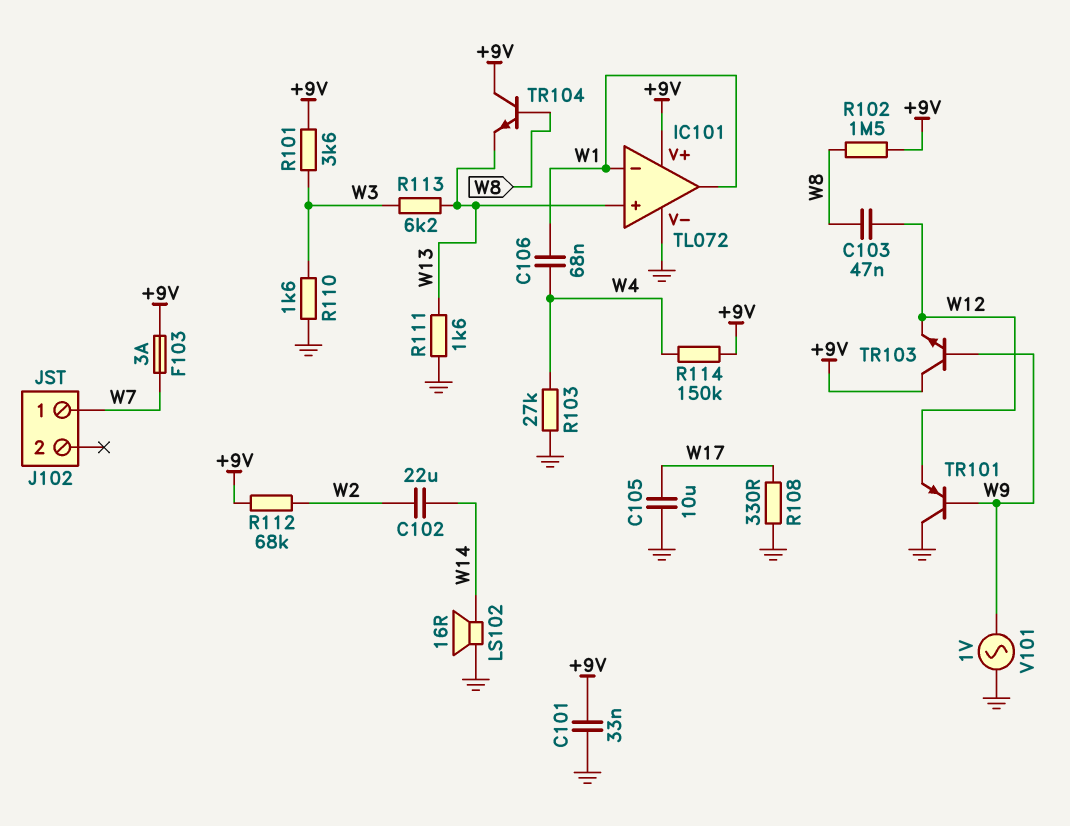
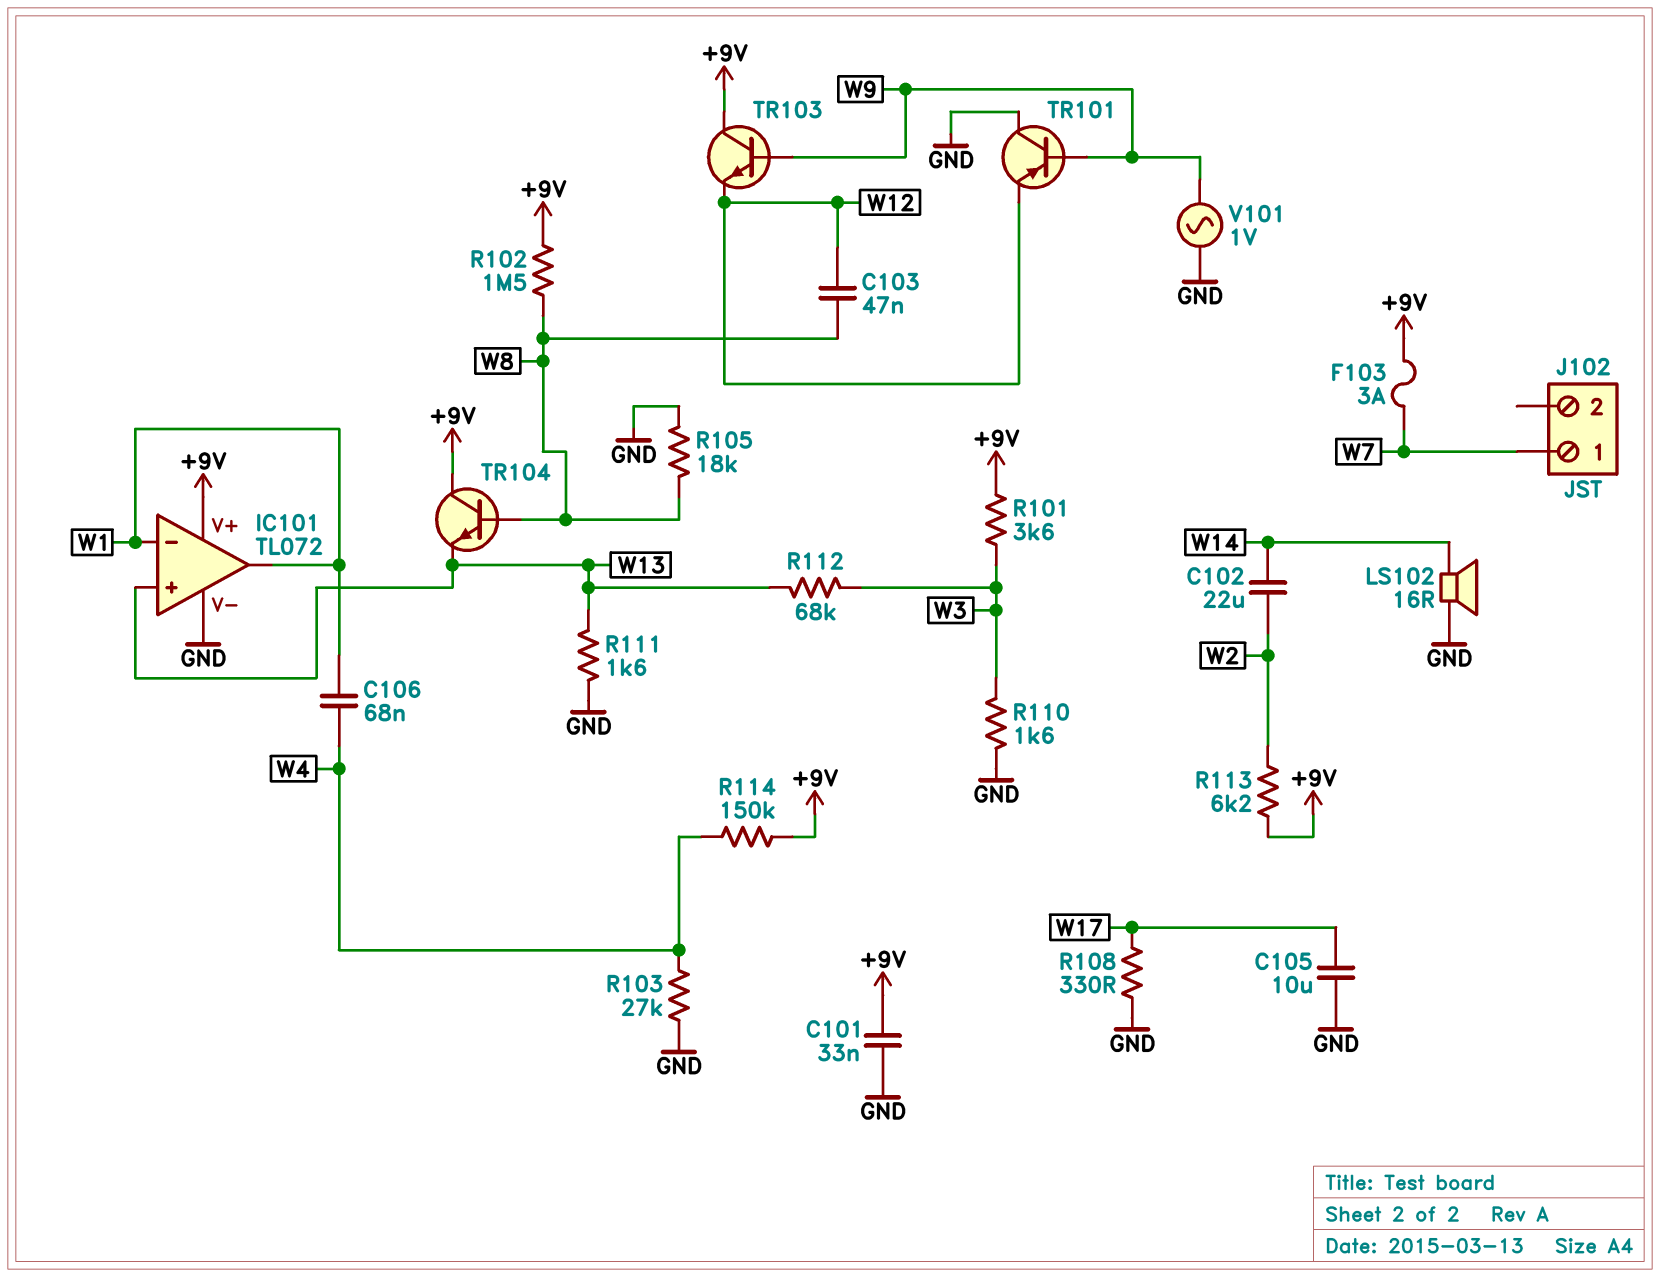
R105: none -> 18k (GND, W8)
R112: 68k (+9V, W2) -> 68k (W3, W13)
R113: 6.2k (W3, W13) -> 6.2k (+9V, W2)

